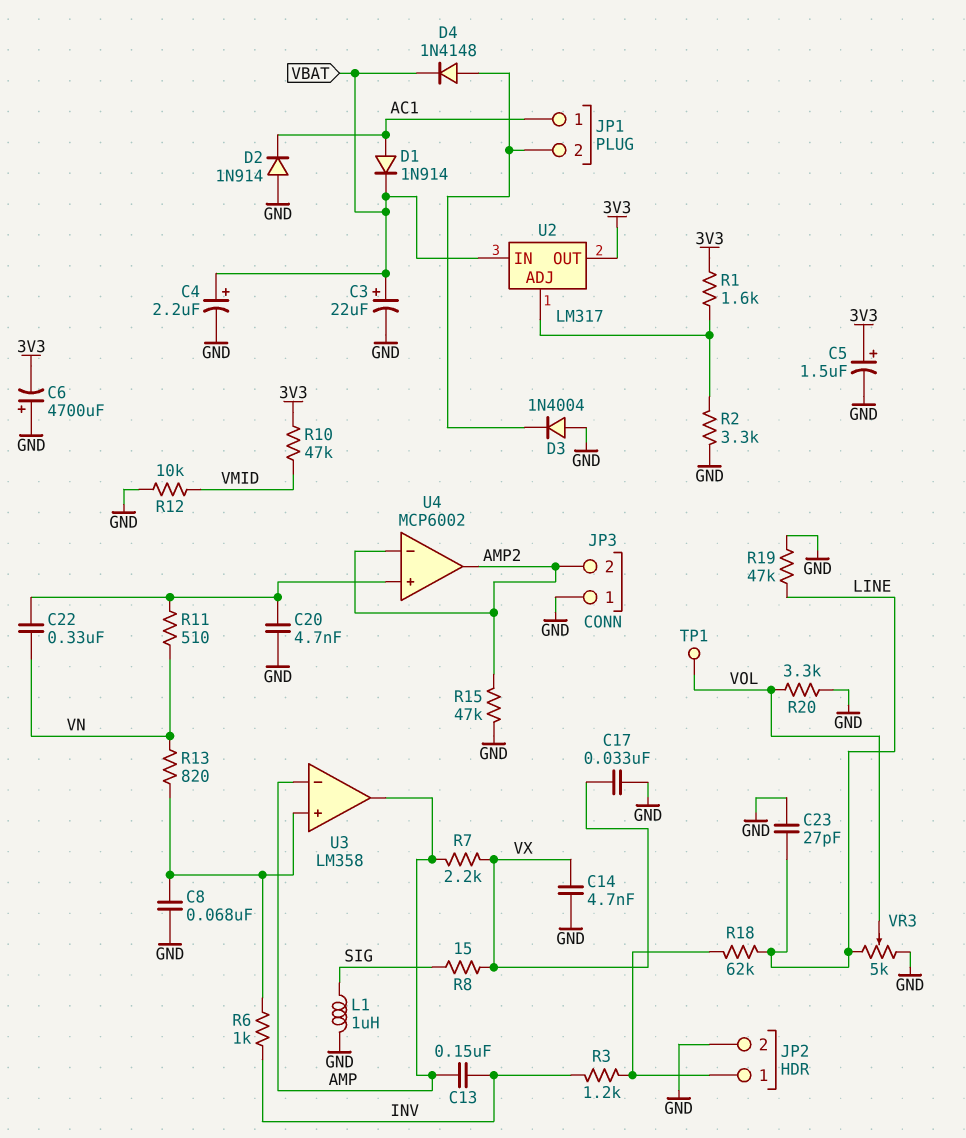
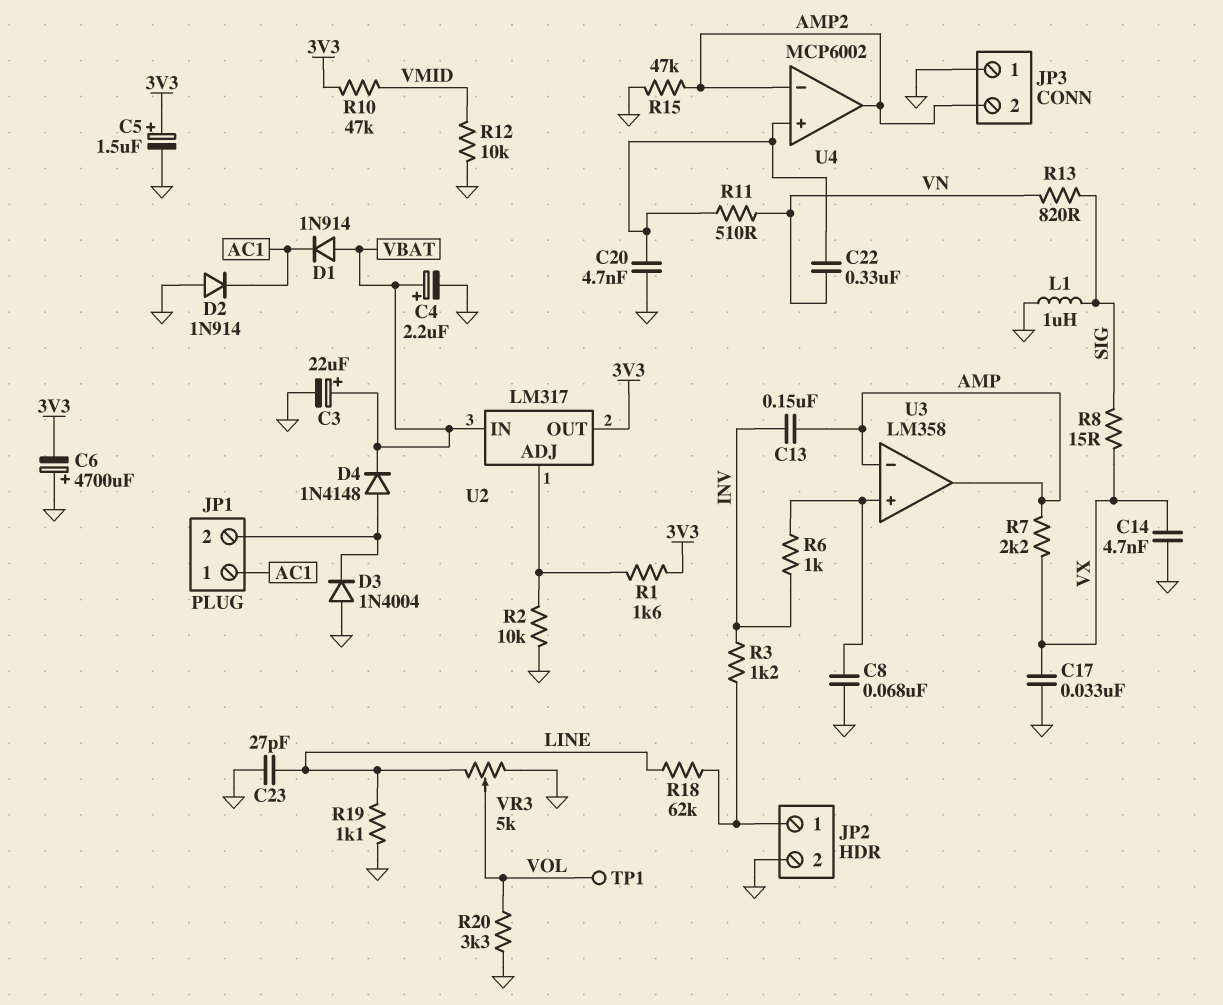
D1: diode 1N914 (A AC1, K VBAT) -> diode 1N914 (A VBAT, K AC1)
R2: 3.3k (GND, U2/ADJ) -> 10k (GND, U2/ADJ)
R13: 820 (U3/in+, VN) -> 820 (SIG, VN)
R19: 47k (GND, LINE) -> 1.1k (GND, LINE)

